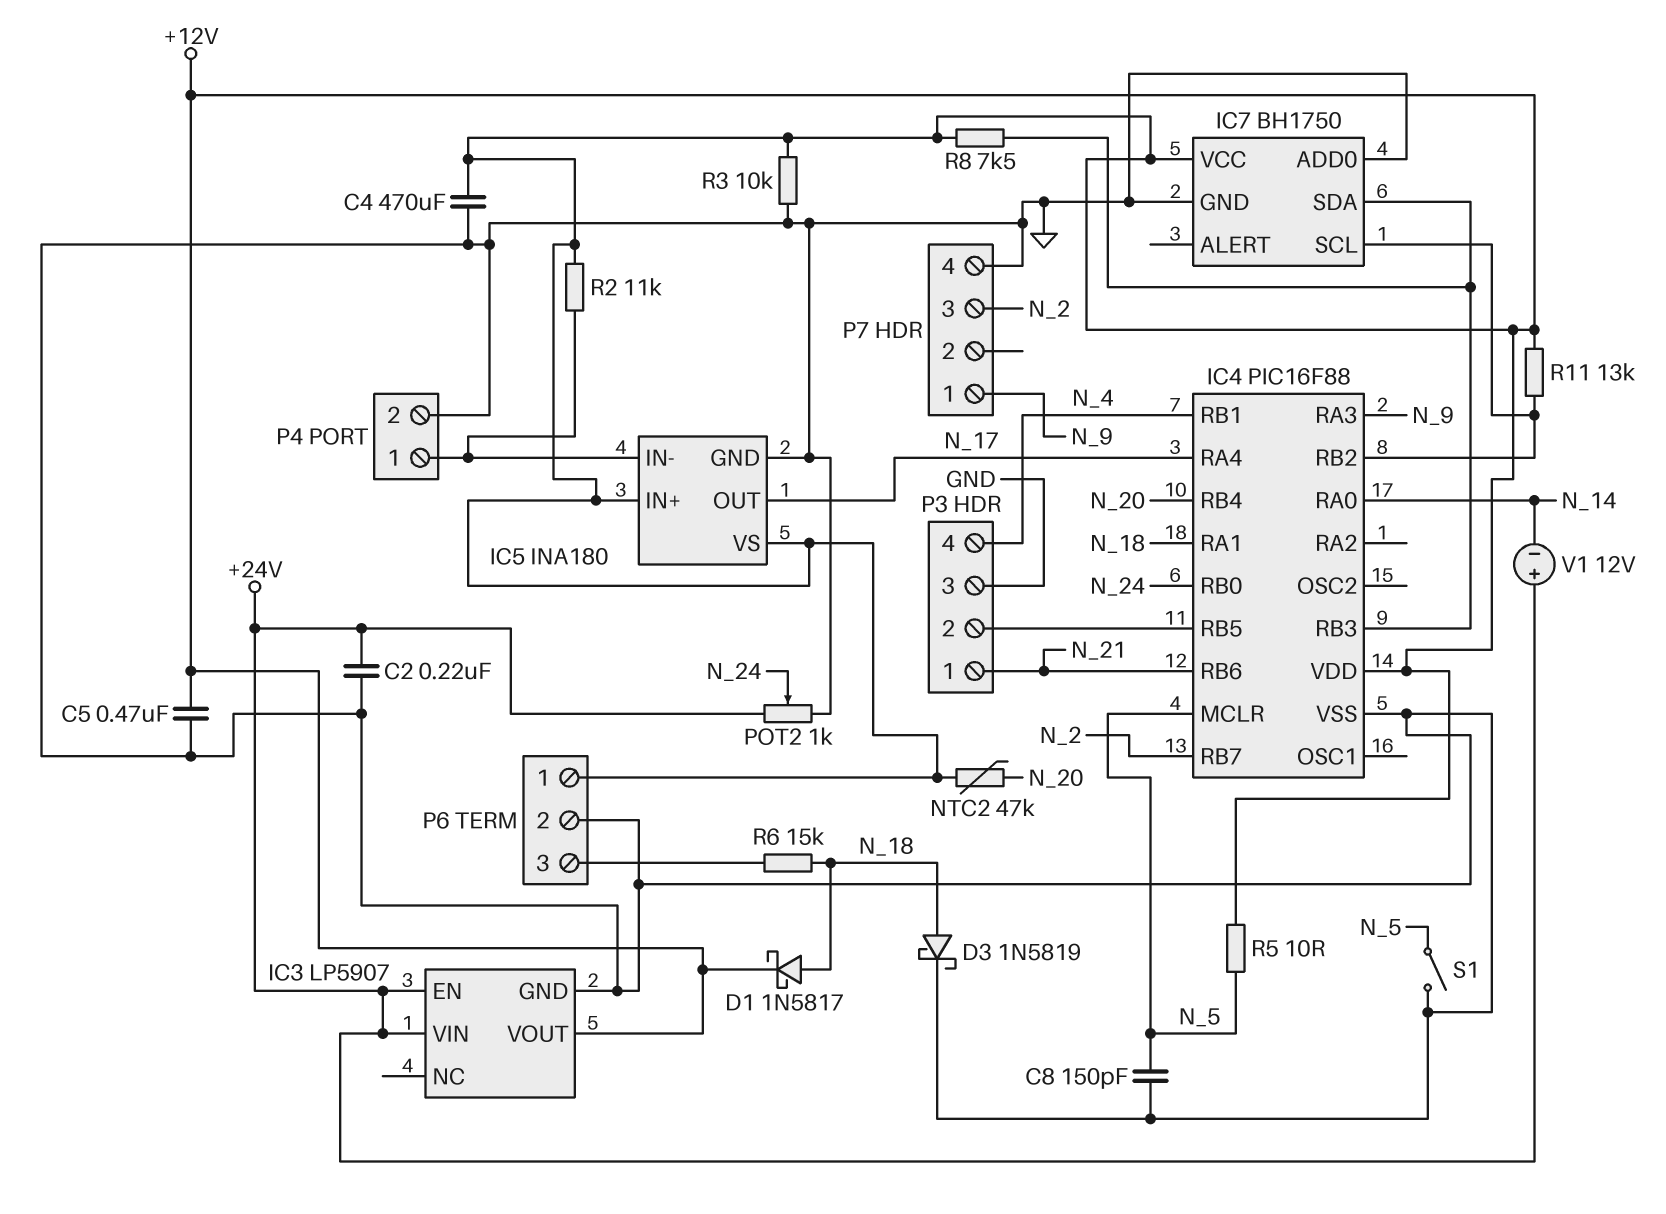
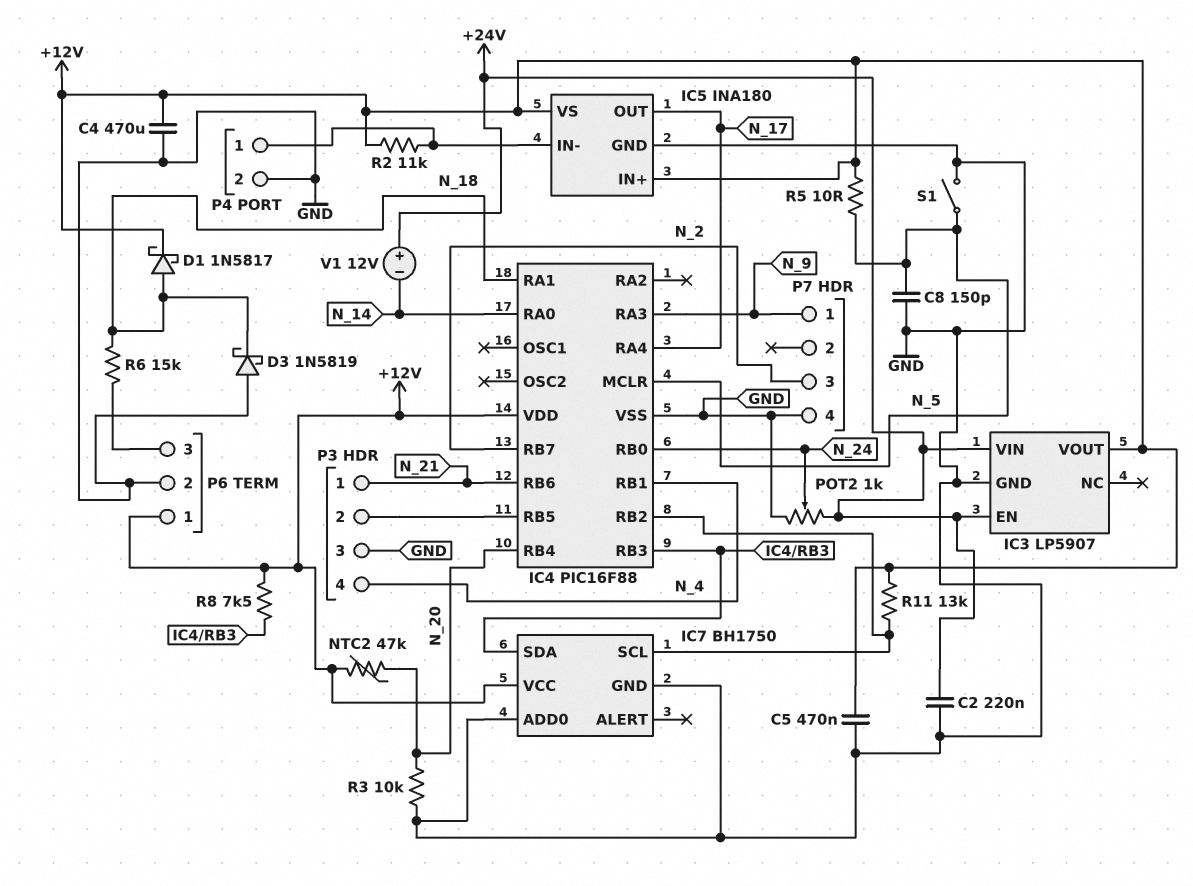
D3: schottky 1N5819 (A N_18, K GND) -> schottky 1N5819 (A GND, K N_18)
R3: 10k (+12V, GND) -> 10k (GND, N_20)

